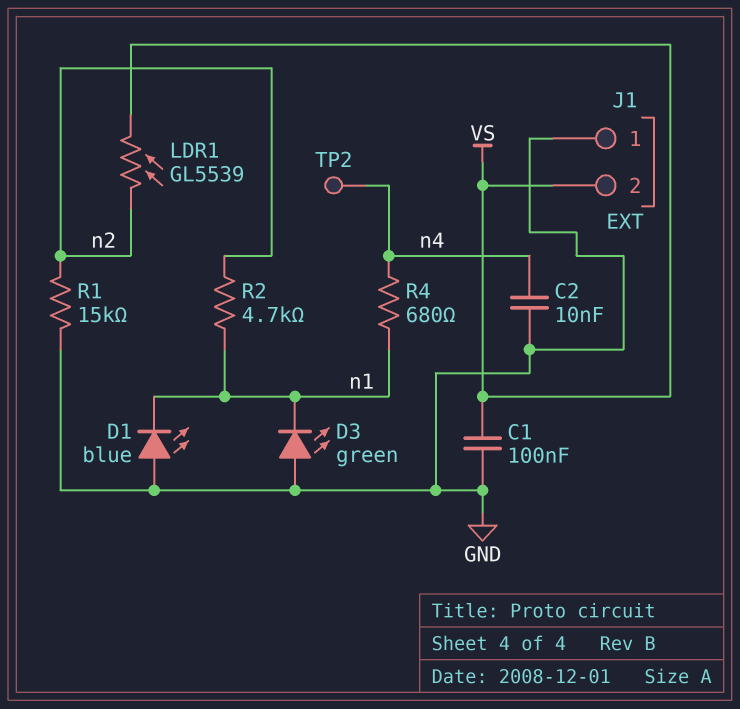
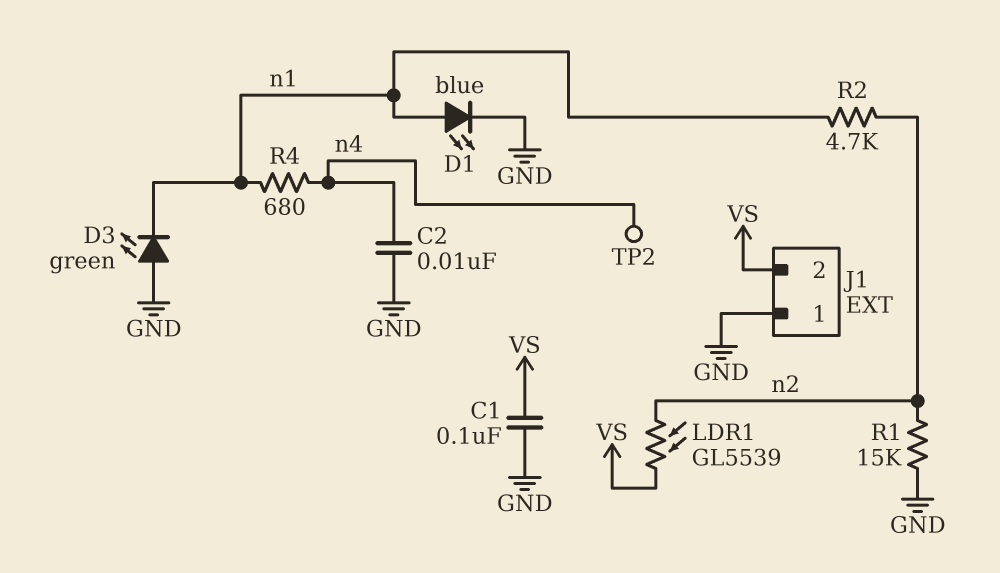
D1: LED blue (A GND, K n1) -> LED blue (A n1, K GND)

